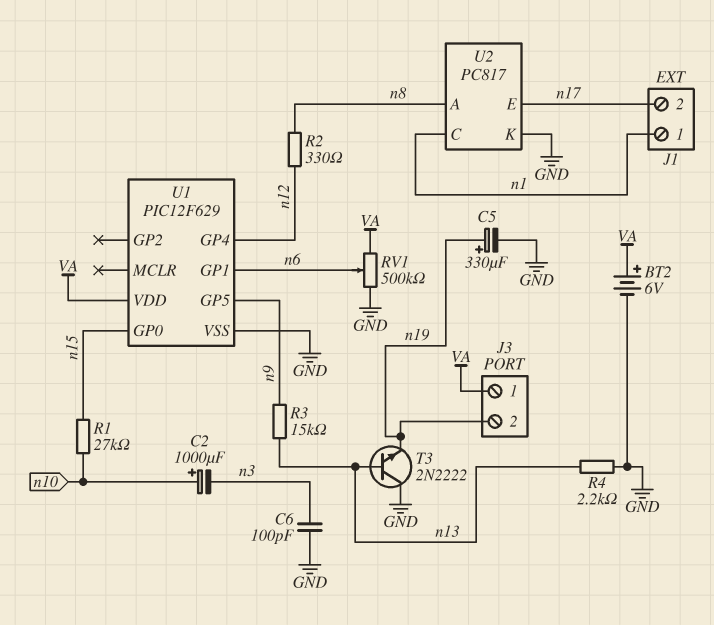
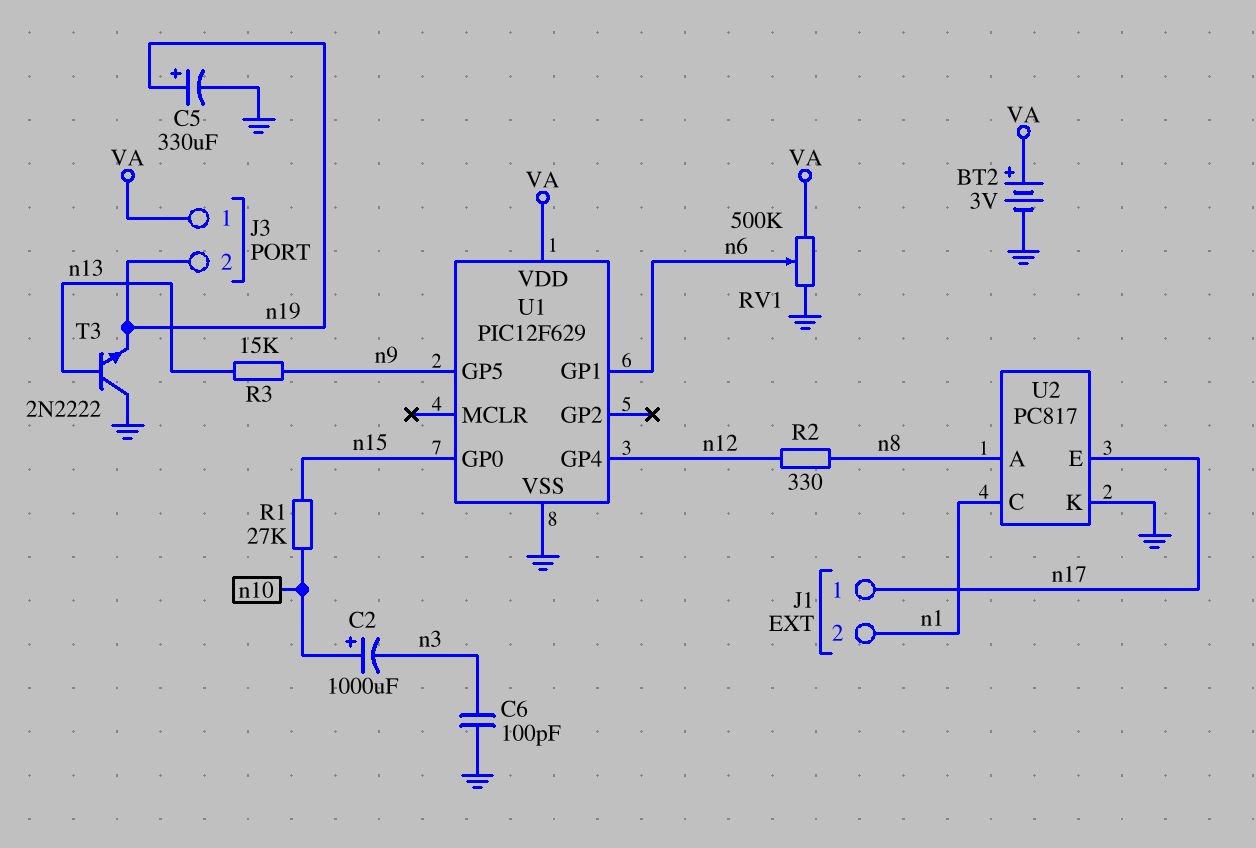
BT2: 6V (plus VA, minus GND) -> 3V (plus VA, minus GND)
J1 pin 1: n1 -> n17
J1 pin 2: n17 -> n1
R4: 2.2k (GND, n13) -> none

